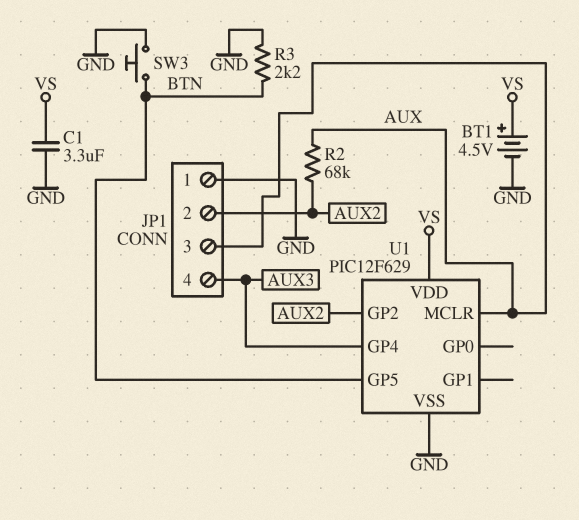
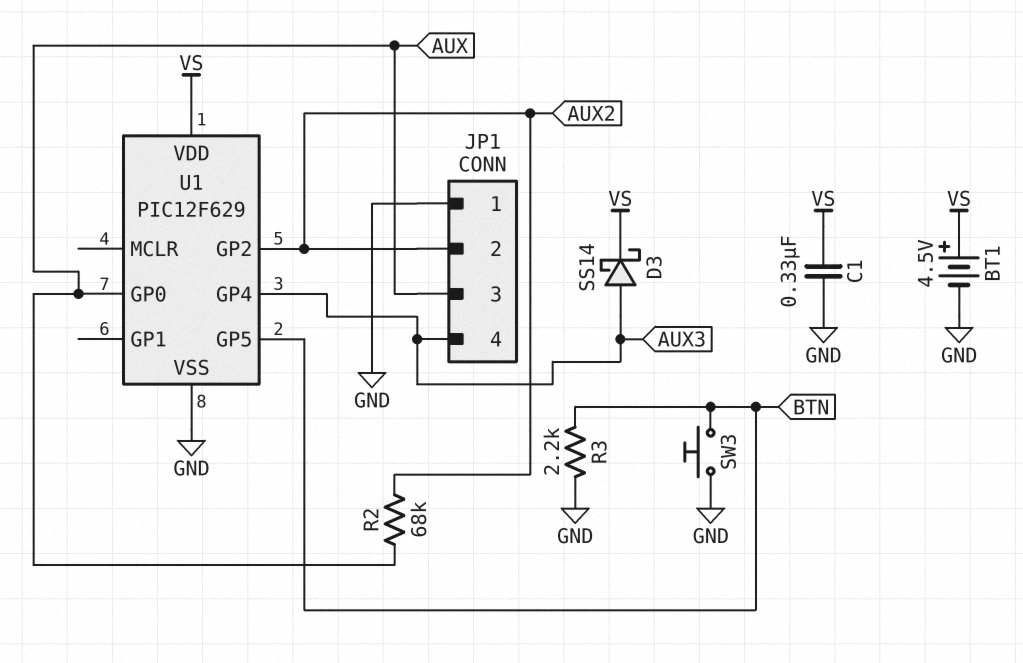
C1: 3.3uF (GND, VS) -> 330nF (GND, VS)
D3: none -> schottky SS14 (A AUX3, K VS)
U1 pin GP0: none -> AUX
U1 pin MCLR: AUX -> none

